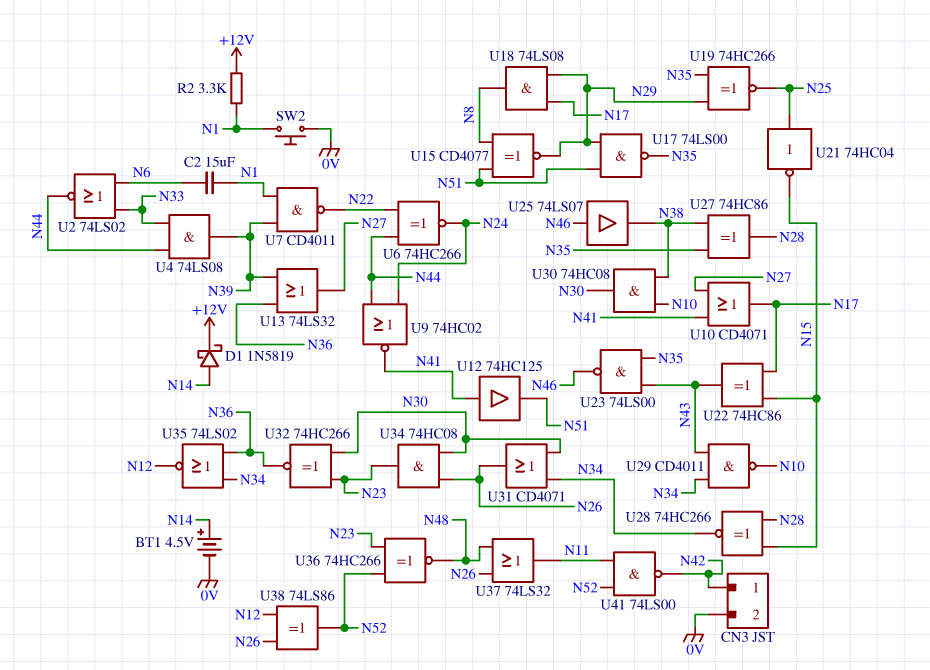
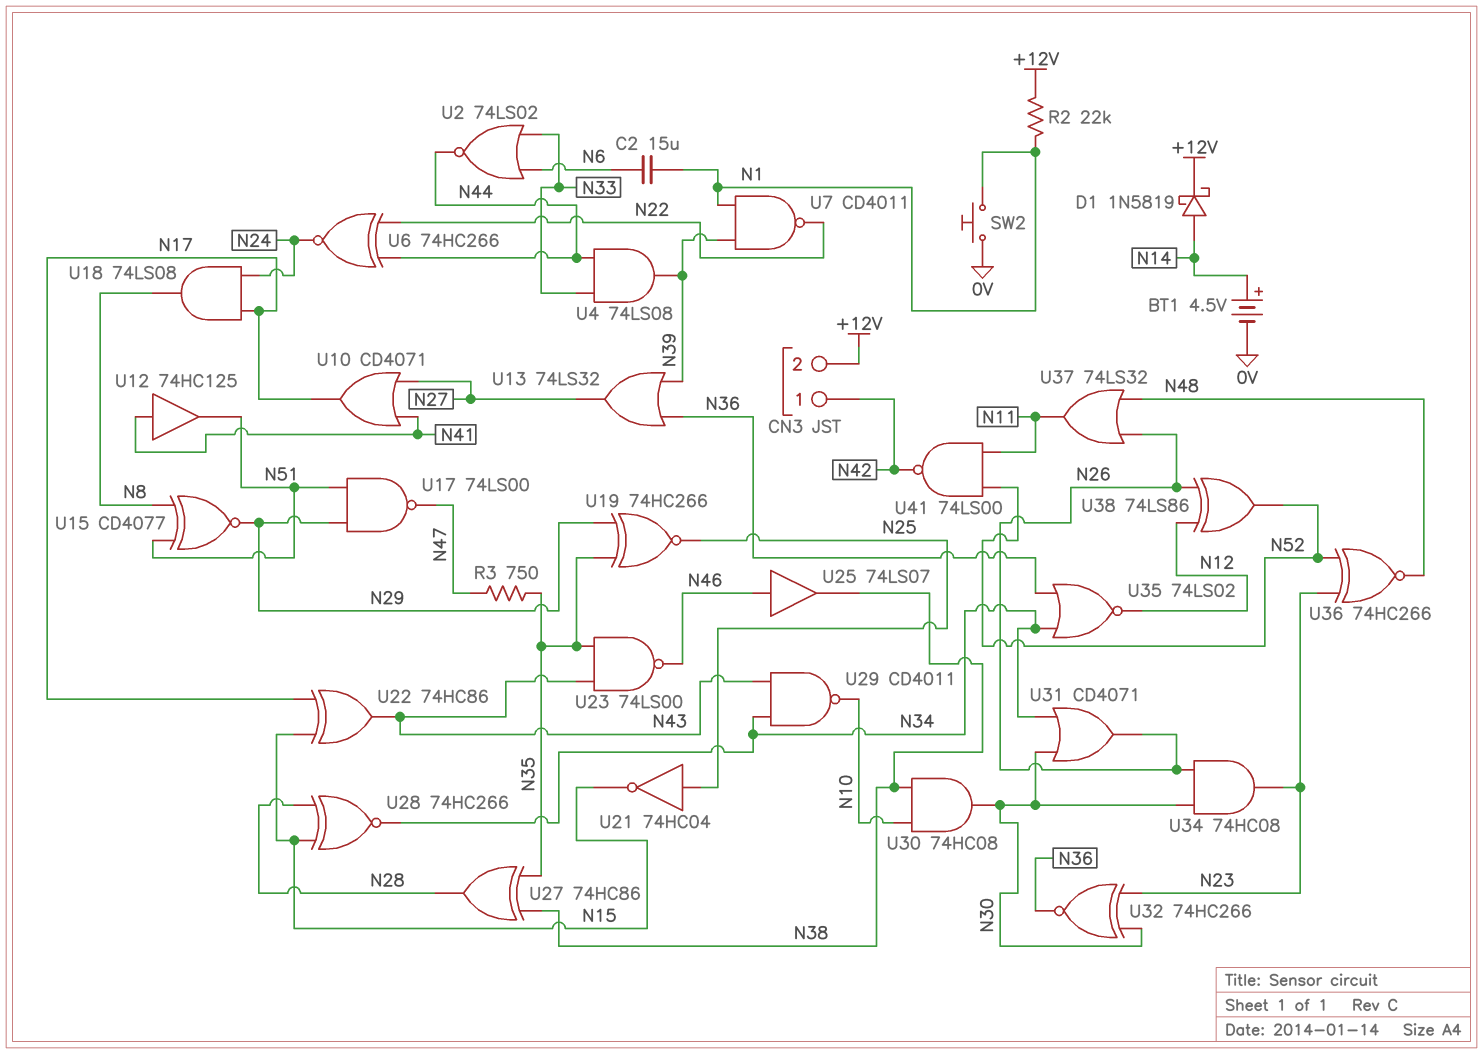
CN3 pin 2: 0V -> +12V
R2: 3.3k (+12V, N1) -> 22k (+12V, N1)
R3: none -> 750 (N35, N47)
U9: NOR 74HC02 (in N24, in N44, out N41) -> none
U17: NAND 74LS00 (in N29, in N51, out N35) -> NAND 74LS00 (in N29, in N51, out N47)
U18: AND 74LS08 (in N17, in N29, out N8) -> AND 74LS08 (in N17, in N24, out N8)

